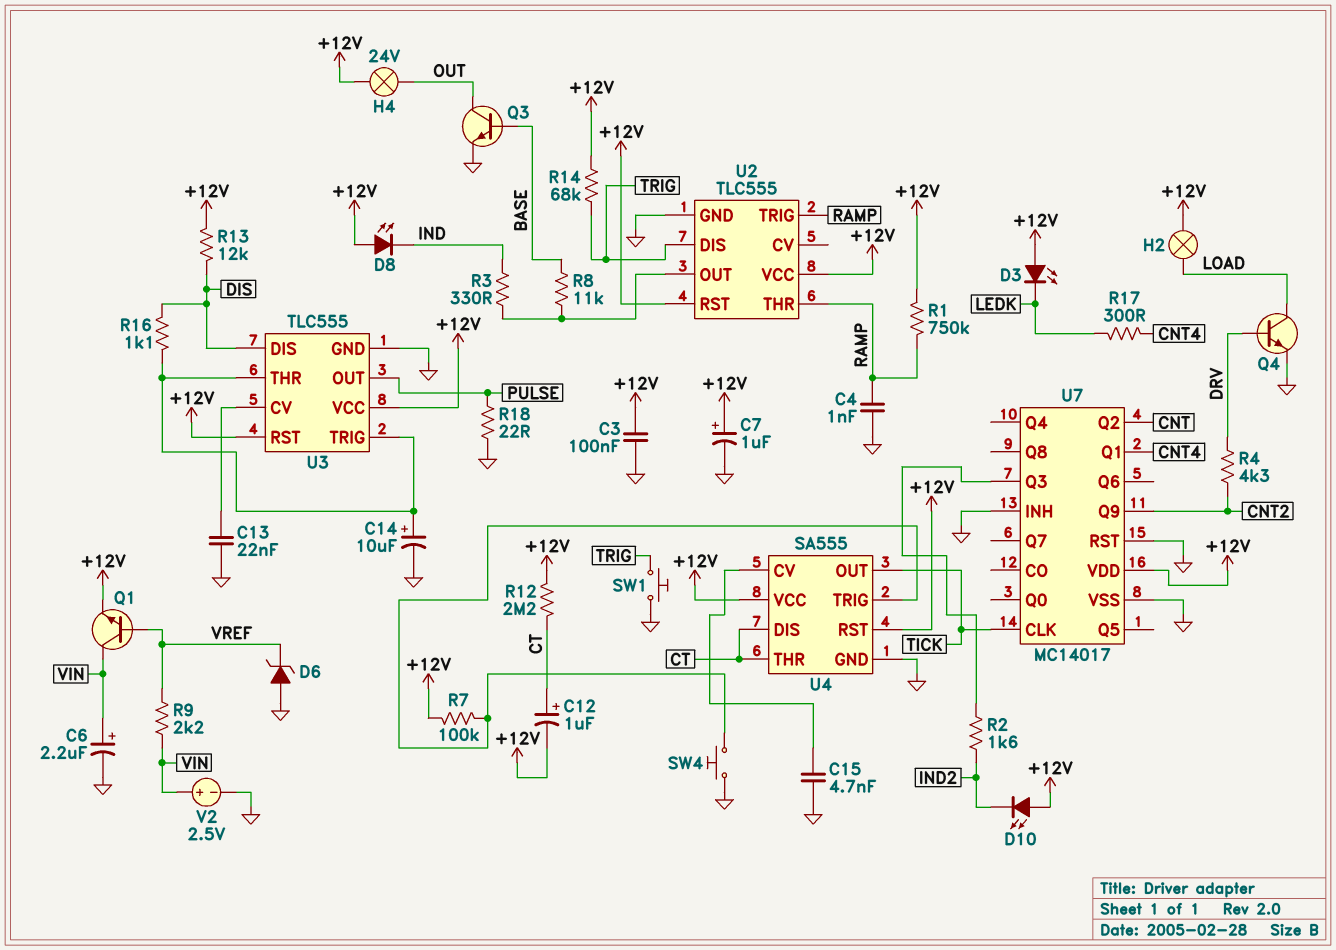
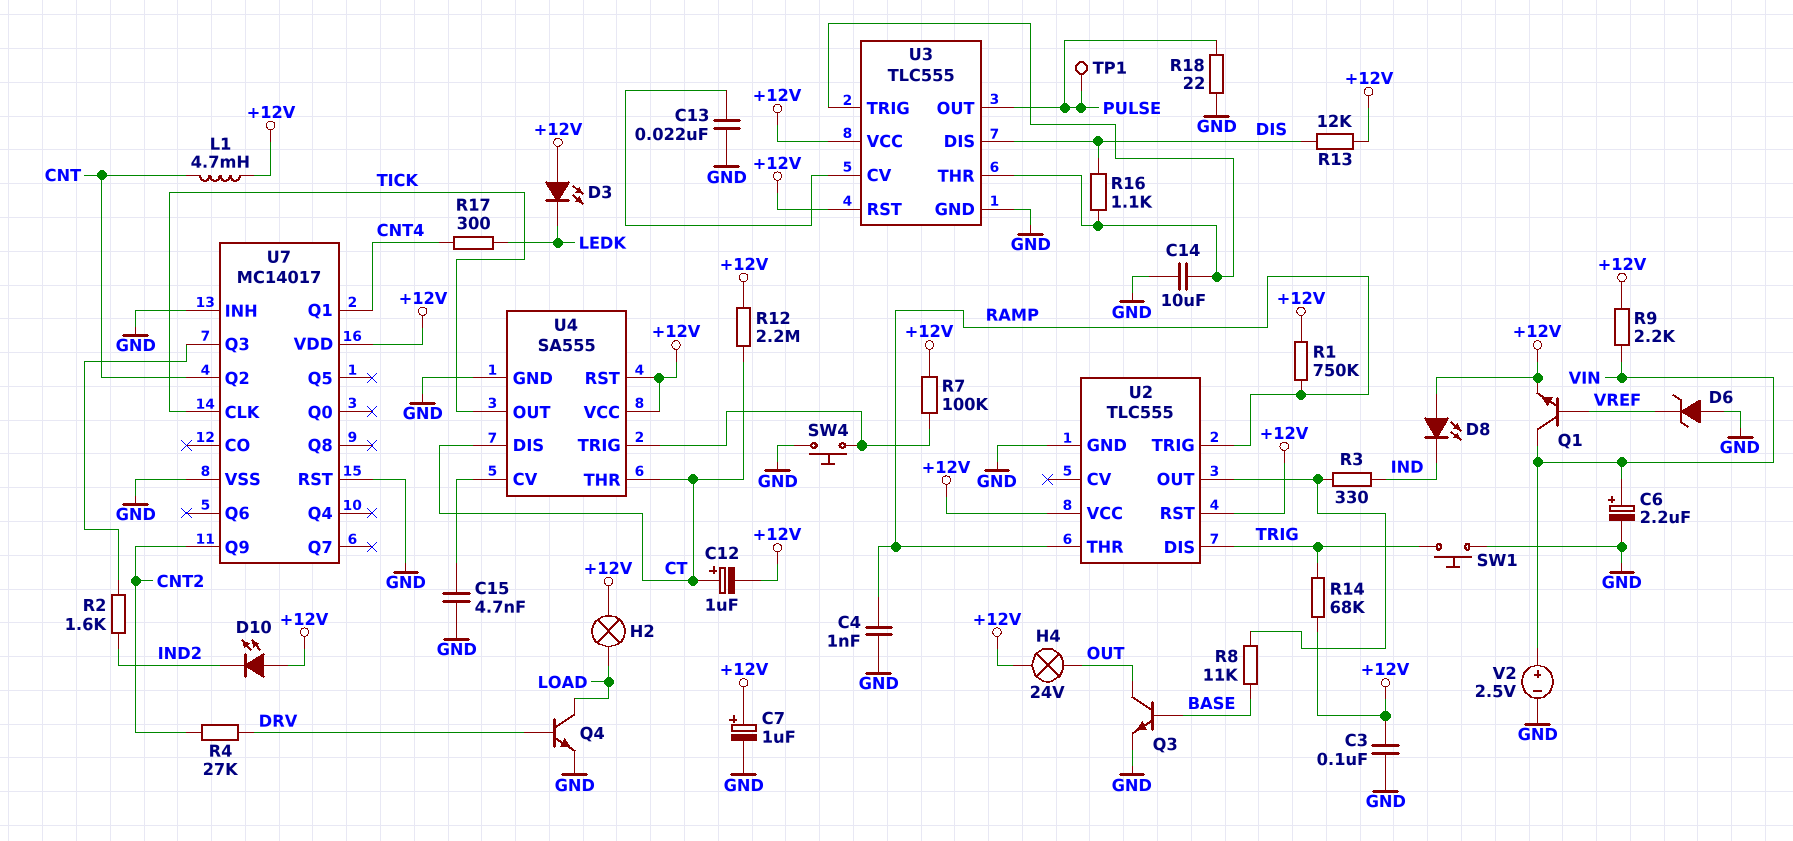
C14: 10uF (plus U3/THR, minus GND) -> 10uF (GND, U3/THR)
L1: none -> 4.7mH (+12V, CNT)
R4: 4.3k (CNT2, DRV) -> 27k (CNT2, DRV)
R9: 2.2k (VIN, VREF) -> 2.2k (+12V, VIN)
TP1: none -> test point (PULSE)

